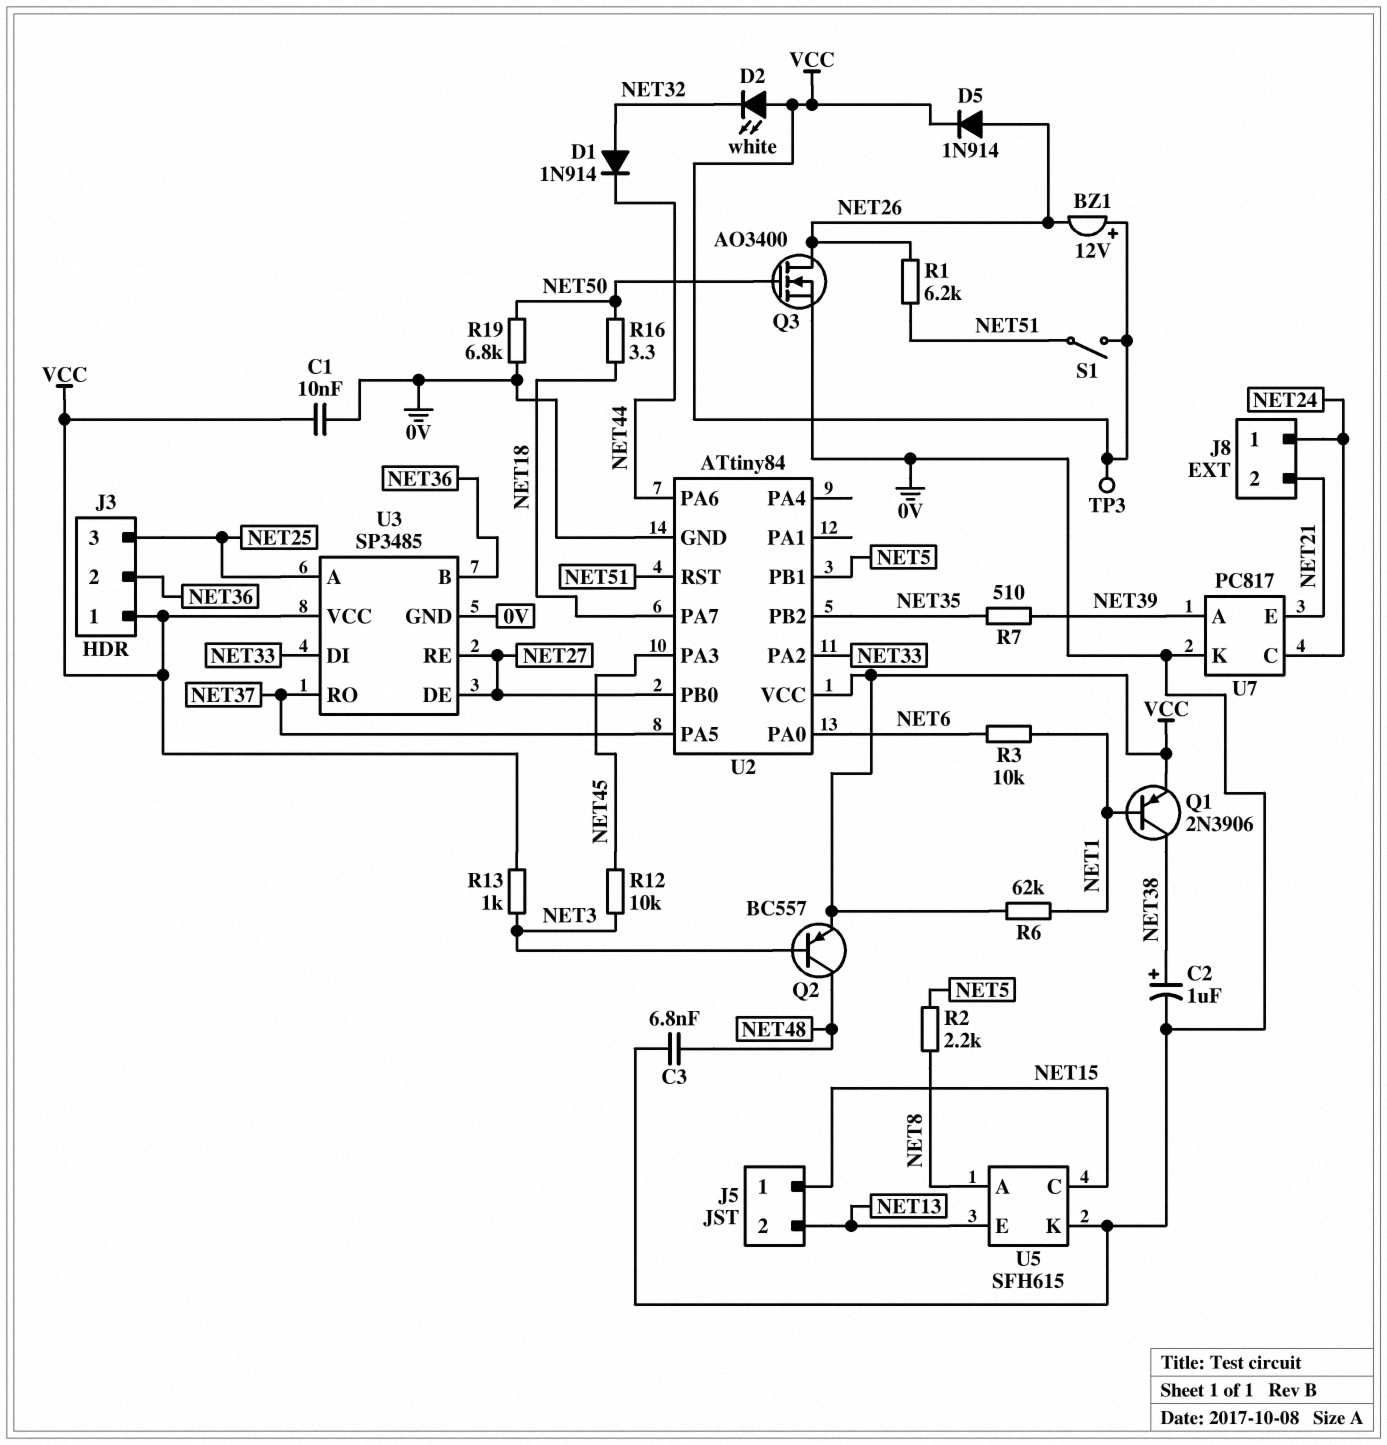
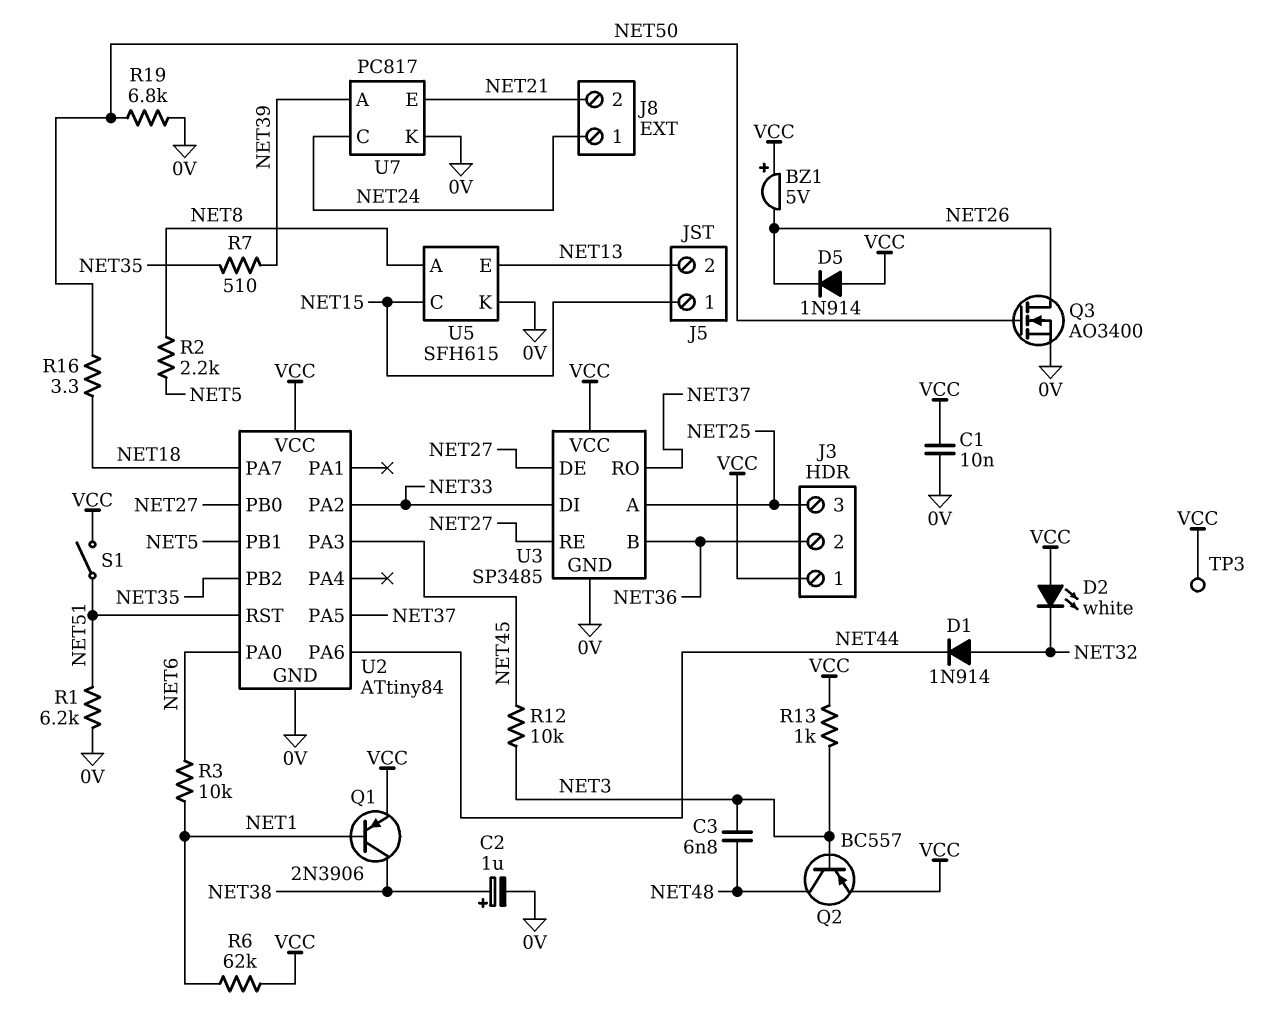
BZ1: buzzer 12V (plus VCC, minus NET26) -> buzzer 5V (plus VCC, minus NET26)
C3: 6.8nF (0V, NET48) -> 6.8nF (NET3, NET48)
D5: diode 1N914 (A NET26, K VCC) -> diode 1N914 (A VCC, K NET26)
R1: 6.2k (NET26, NET51) -> 6.2k (0V, NET51)

